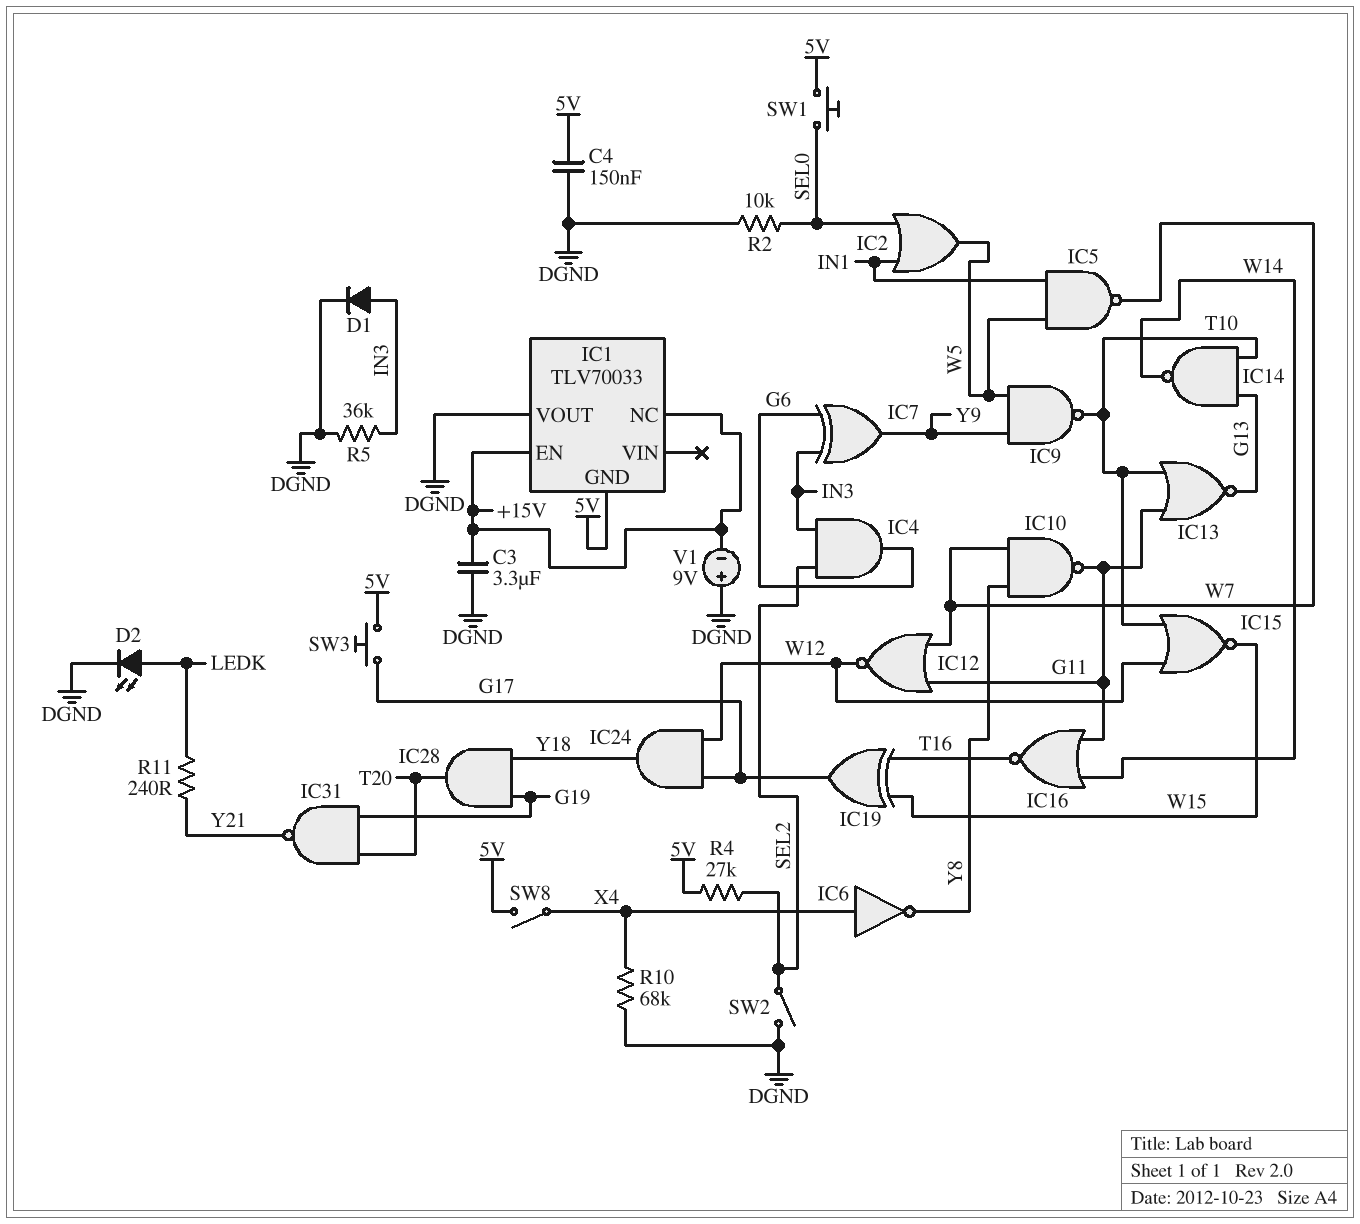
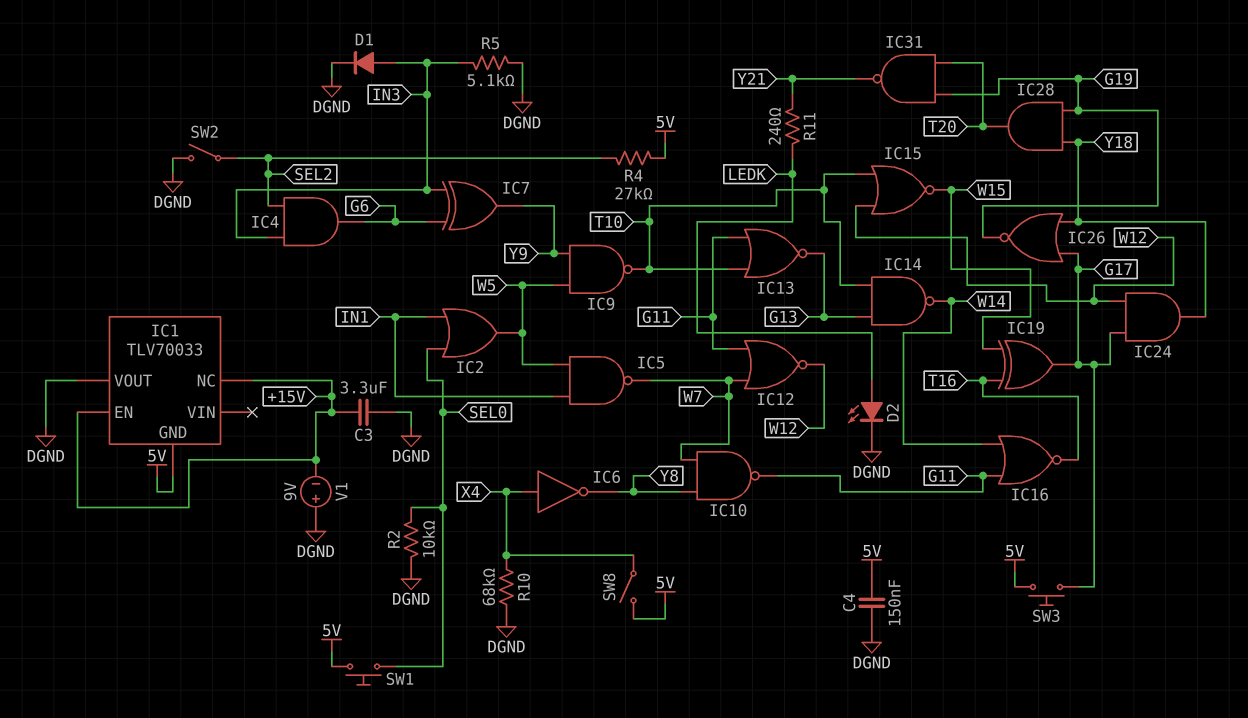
IC26: none -> NOR (in G17, in Y18, out G19)
R5: 36k (DGND, IN3) -> 5.1k (DGND, IN3)

